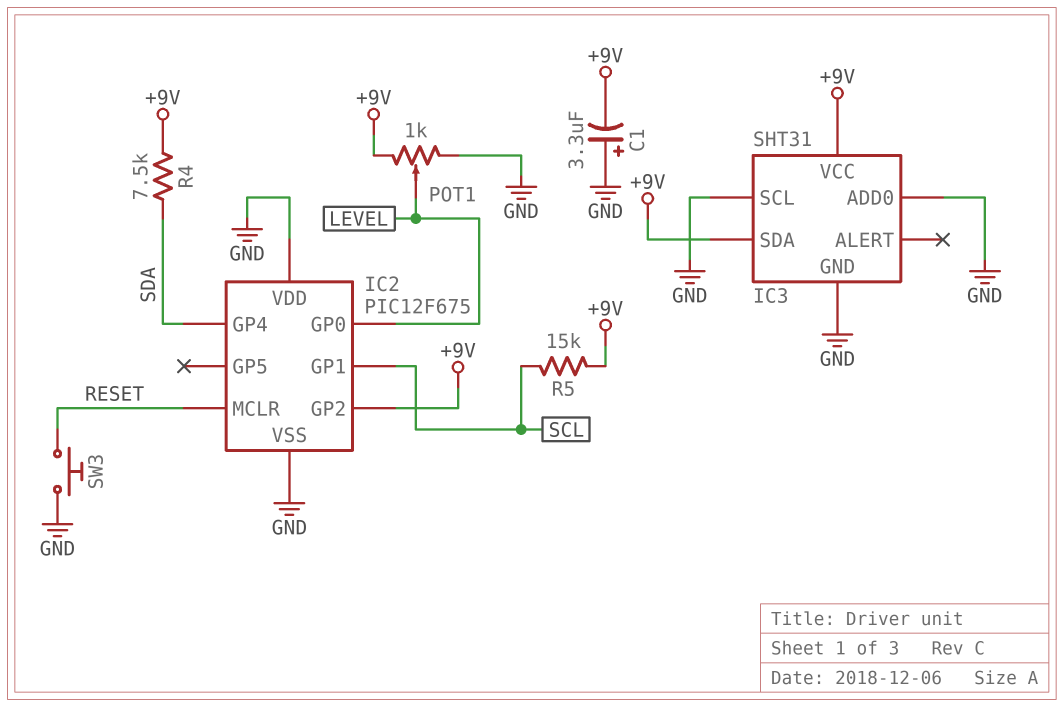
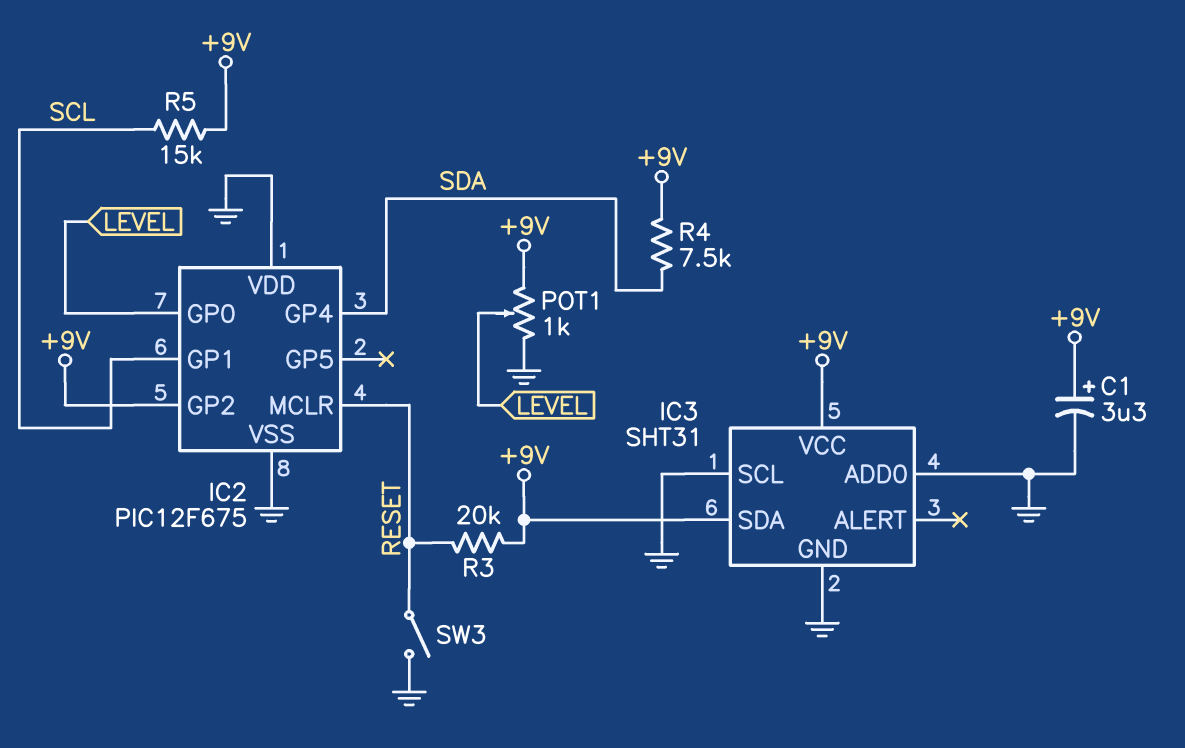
C1: 3.3uF (plus GND, minus +9V) -> 3.3uF (plus +9V, minus GND)
R3: none -> 20k (+9V, RESET)
SW3: button (GND, RESET) -> switch (GND, RESET)

